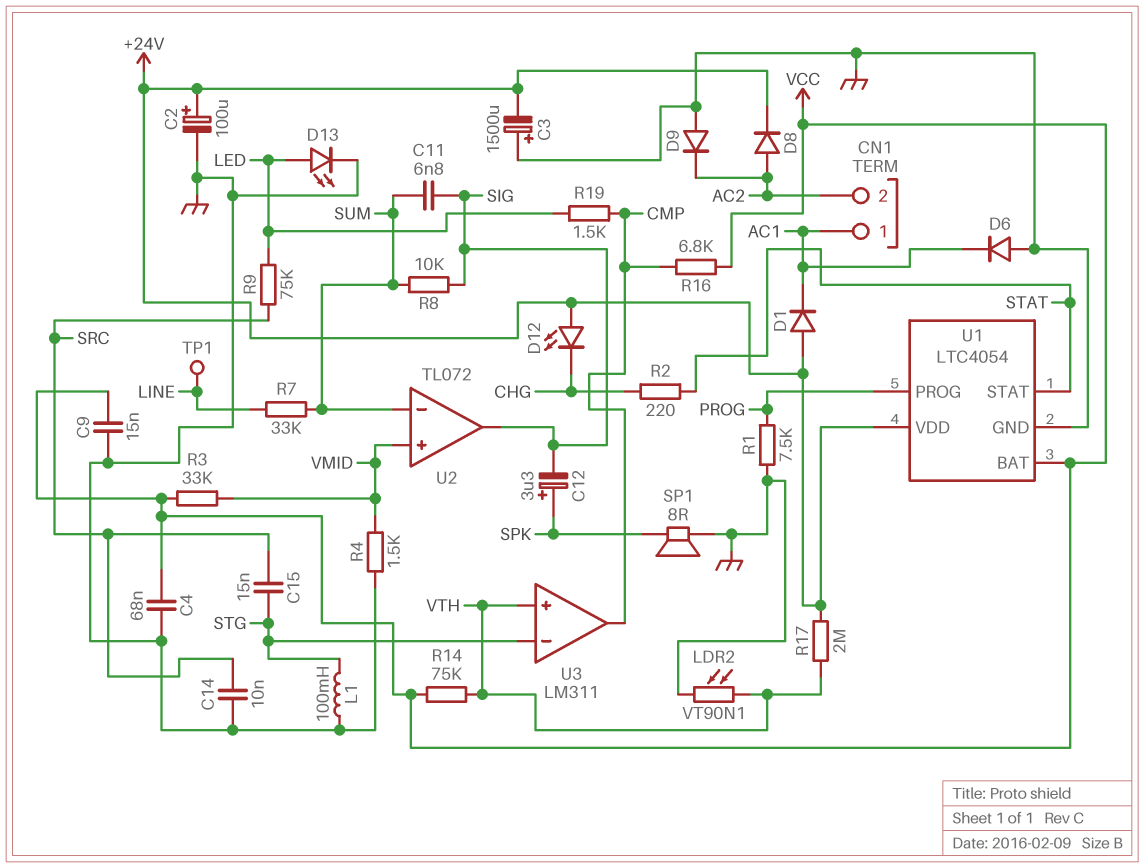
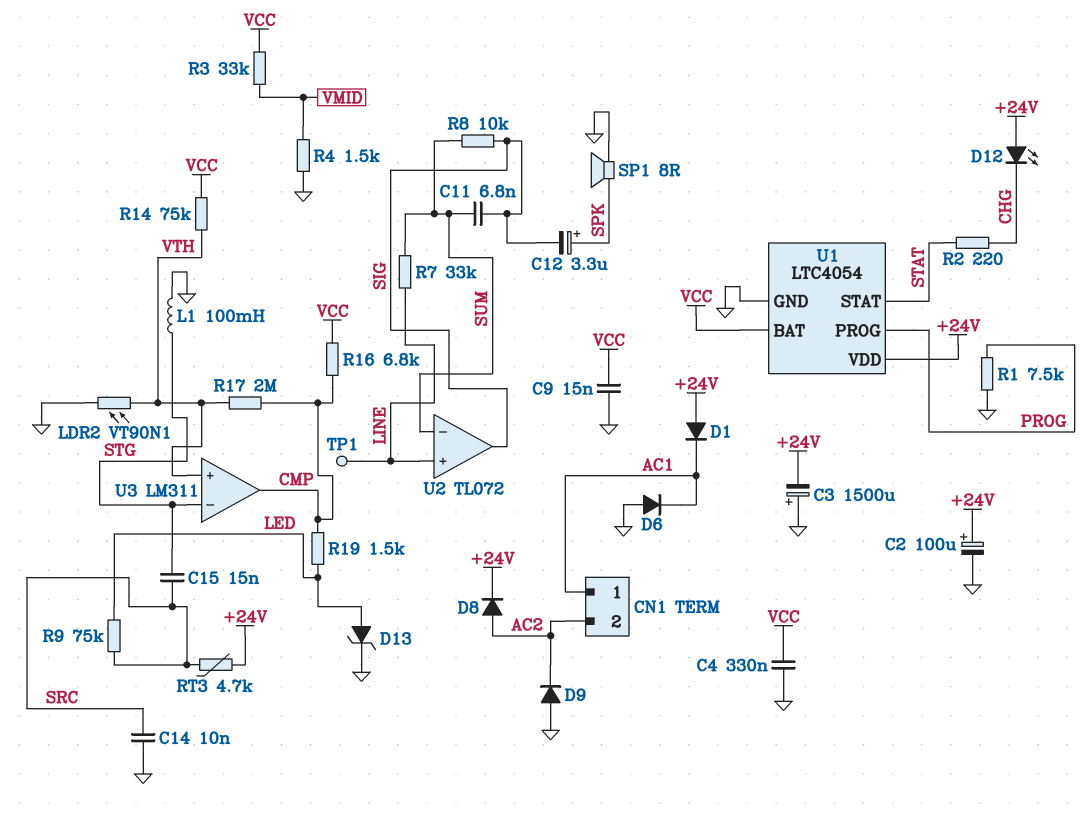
C4: 68nF (GND, VCC) -> 330nF (GND, VCC)
D13: LED (A LED, K GND) -> zener (A LED, K GND)
R17: 2M (+24V, VTH) -> 2M (CMP, VTH)
RT3: none -> 4.7k (+24V, SRC)
U2 pin in+: VMID -> LINE

